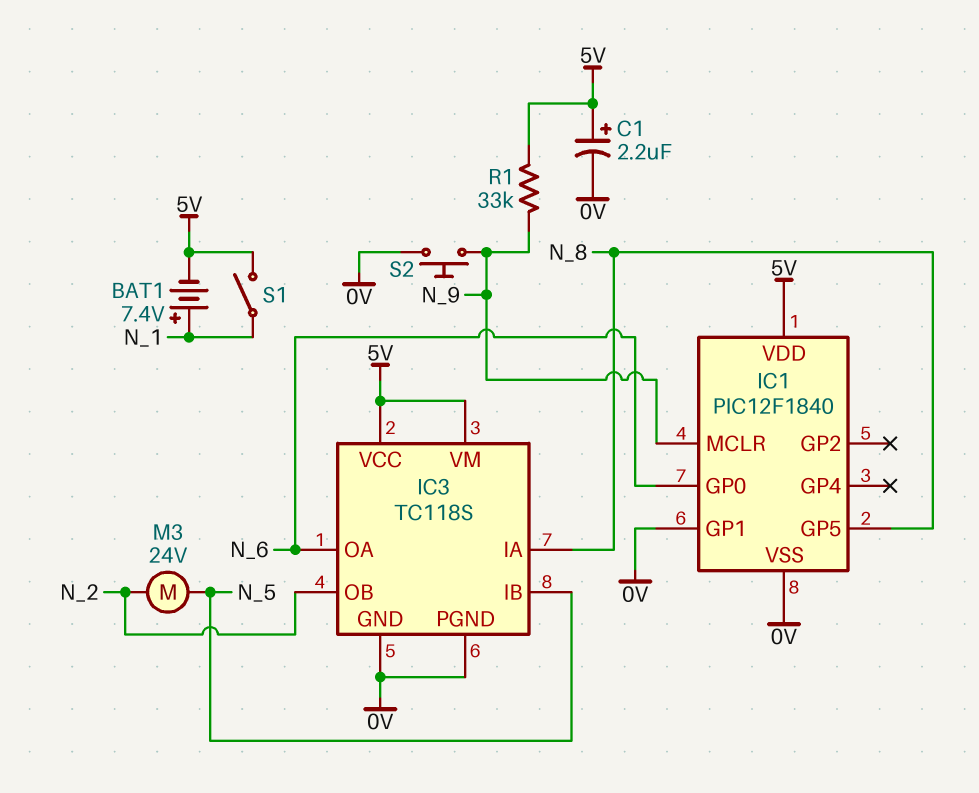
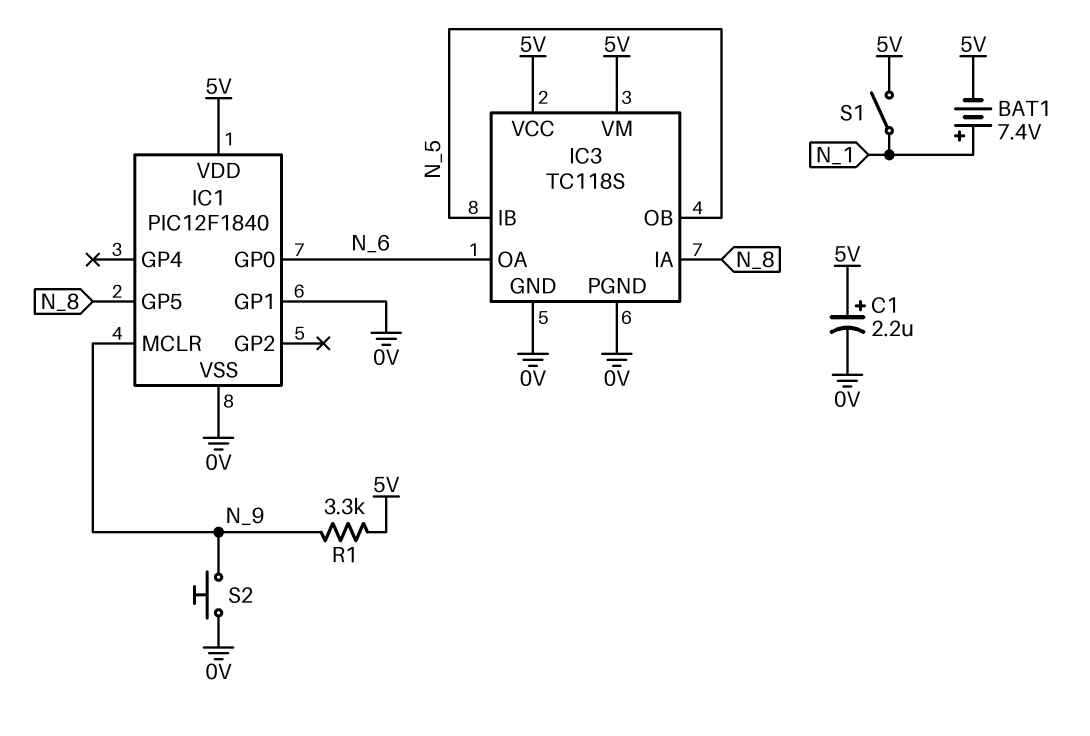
IC3 pin OB: N_2 -> N_5
M3: motor 24V (N_2, N_5) -> none
R1: 33k (5V, N_9) -> 3.3k (5V, N_9)

